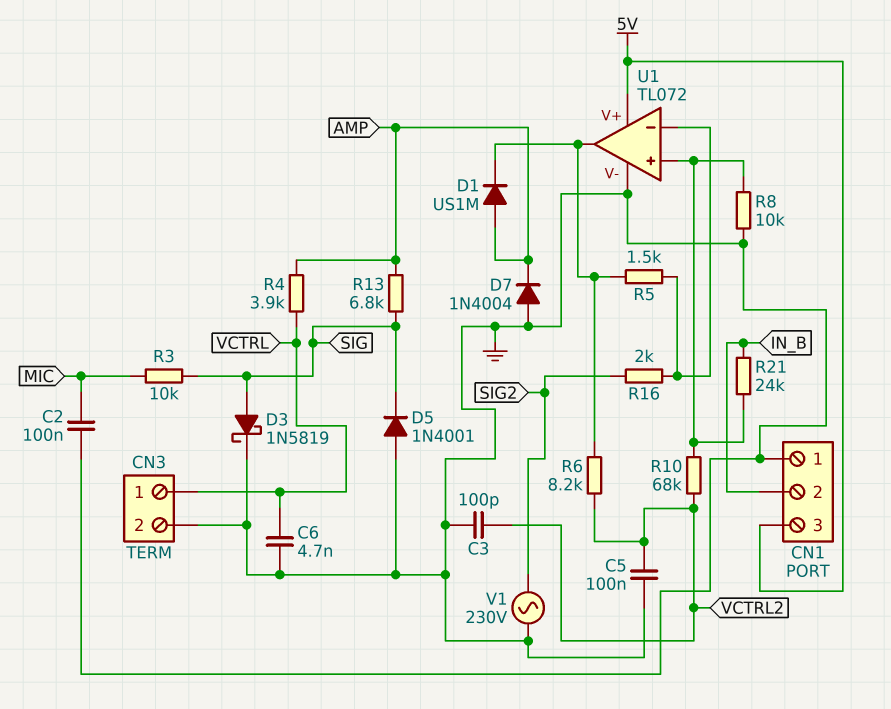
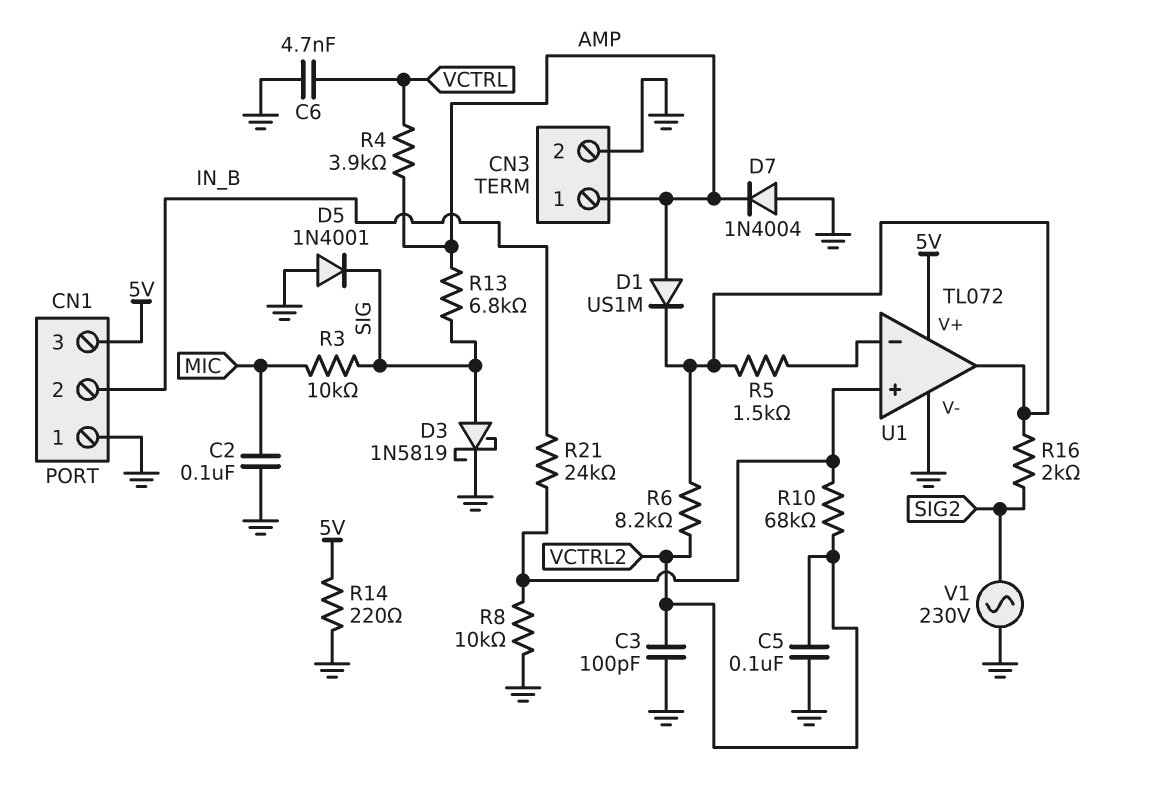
CN3 pin 1: VCTRL -> AMP
R14: none -> 220 (5V, GND)
R16: 2k (SIG2, U1/in-) -> 2k (SIG2, U1/out)

